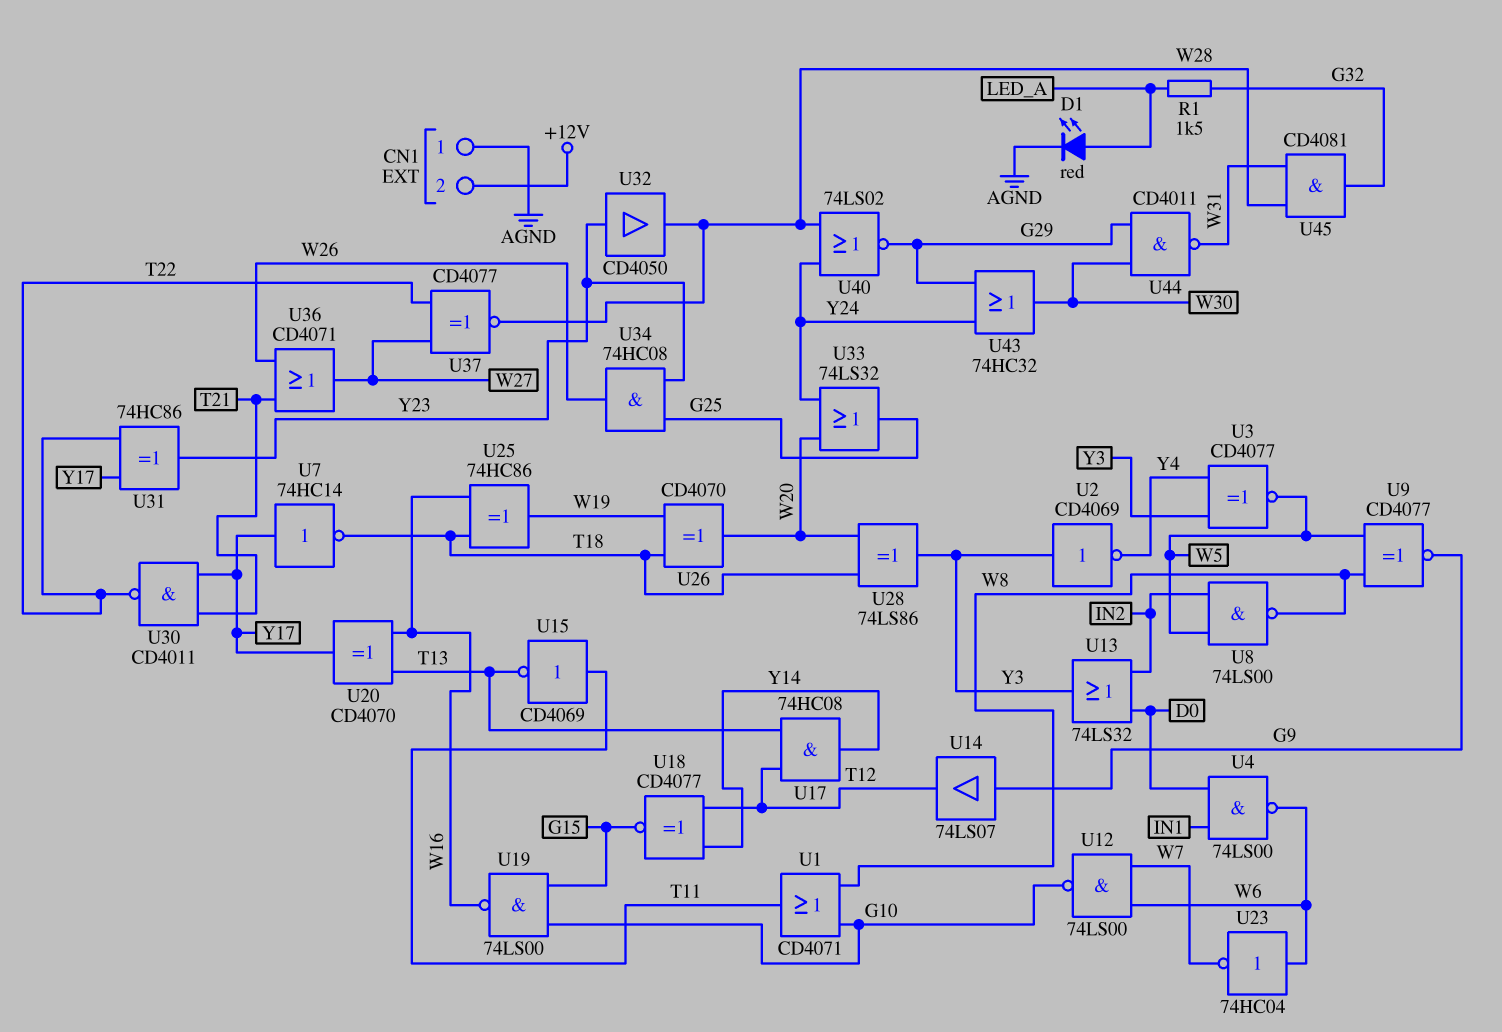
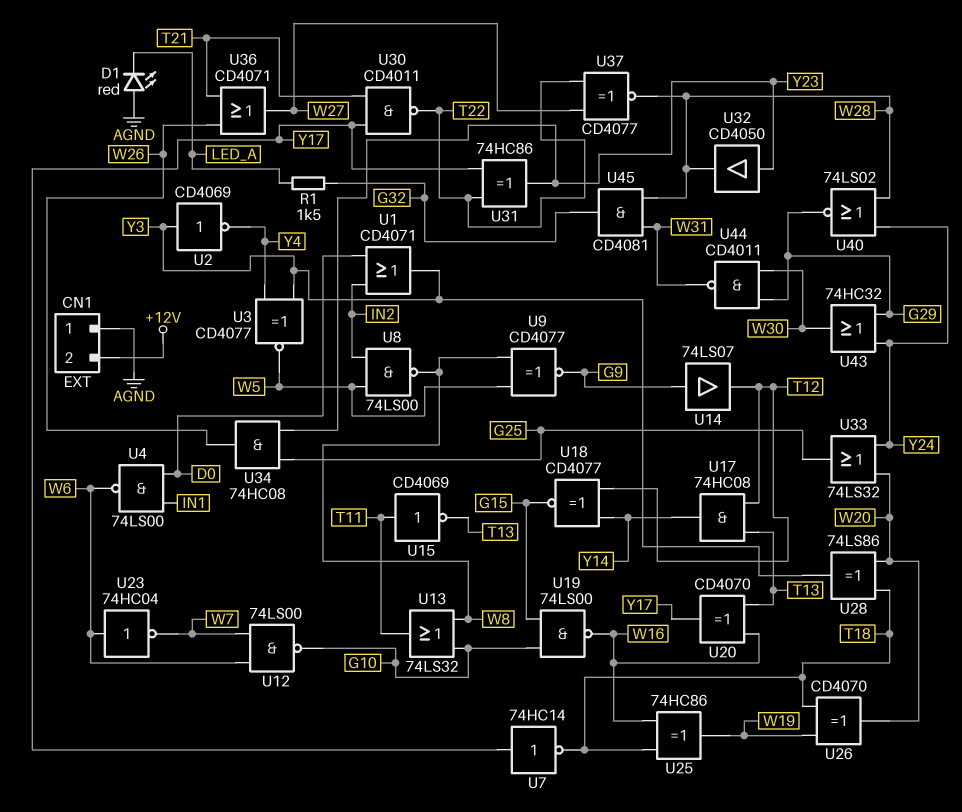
D1: LED red (A LED_A, K AGND) -> LED red (A AGND, K LED_A)
U1: OR CD4071 (in G10, in W8, out T11) -> OR CD4071 (in D0, in IN2, out Y3)
U13: OR 74LS32 (in D0, in IN2, out Y3) -> OR 74LS32 (in G10, in W8, out T11)

